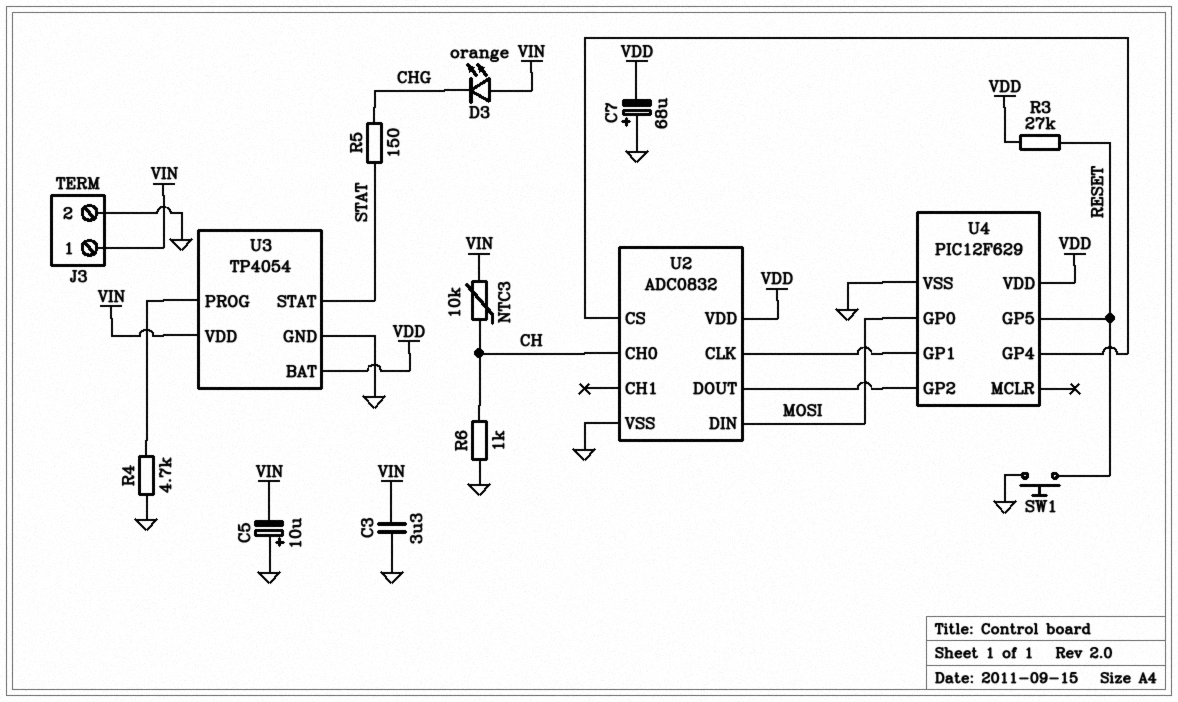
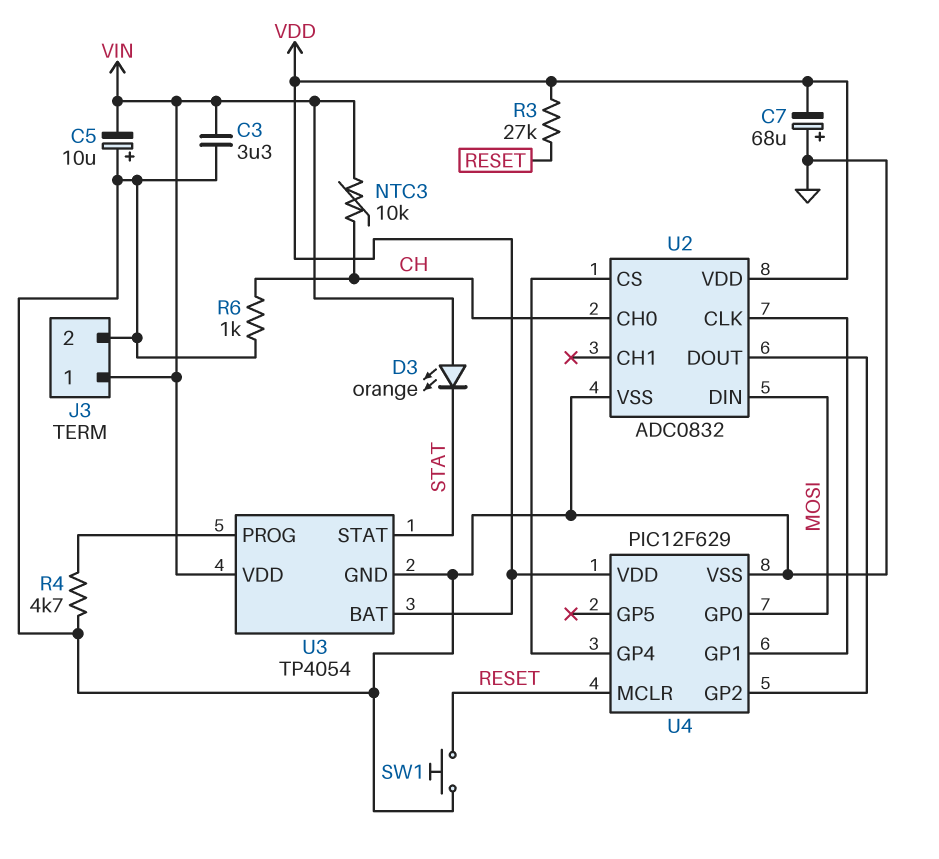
D3: LED orange (A VIN, K CHG) -> LED orange (A VIN, K STAT)
R5: 150 (CHG, STAT) -> none
U4 pin GP5: RESET -> none
U4 pin MCLR: none -> RESET

